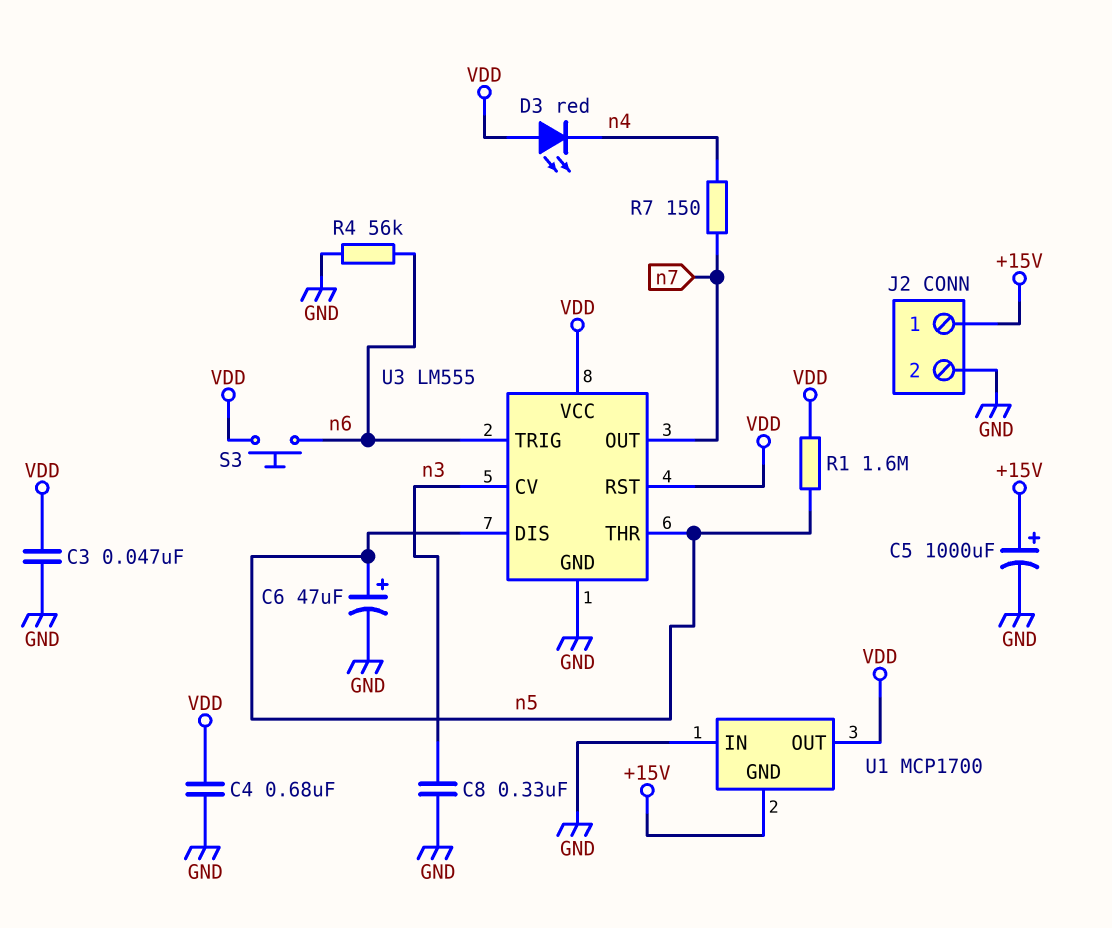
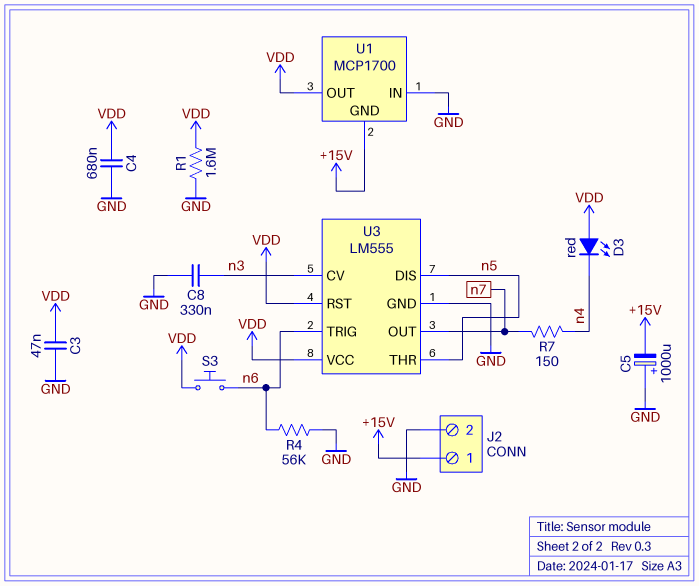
C5: 1000uF (plus +15V, minus GND) -> 1000uF (plus GND, minus +15V)
C6: 47uF (plus n5, minus GND) -> none
R1: 1.6M (VDD, n5) -> 1.6M (GND, VDD)

